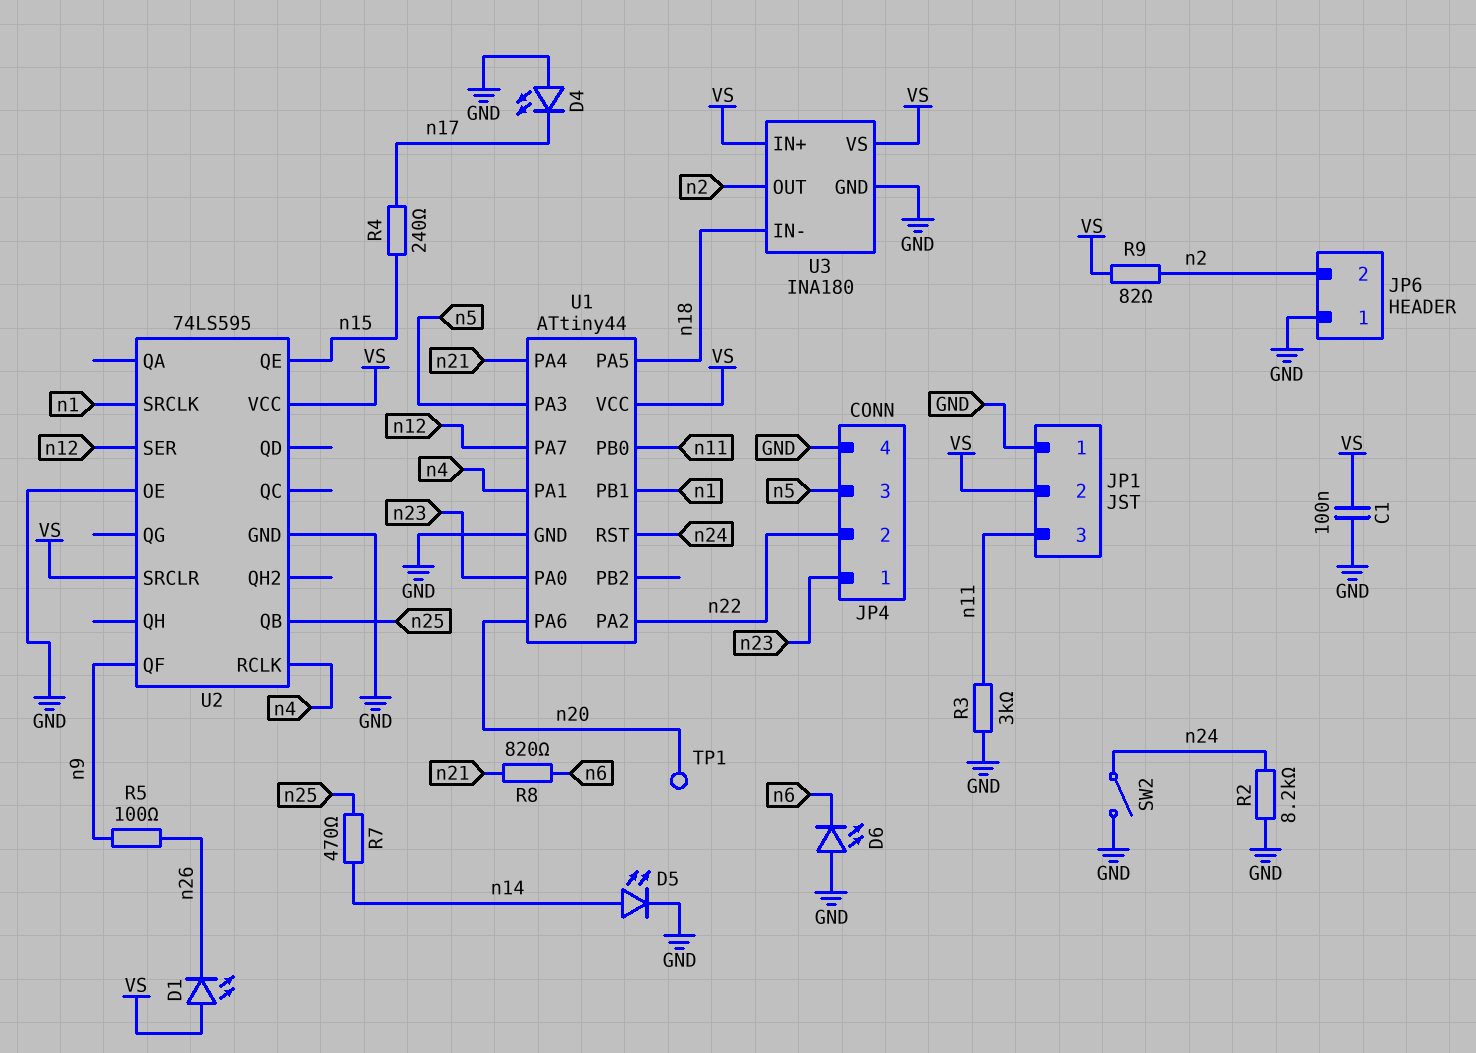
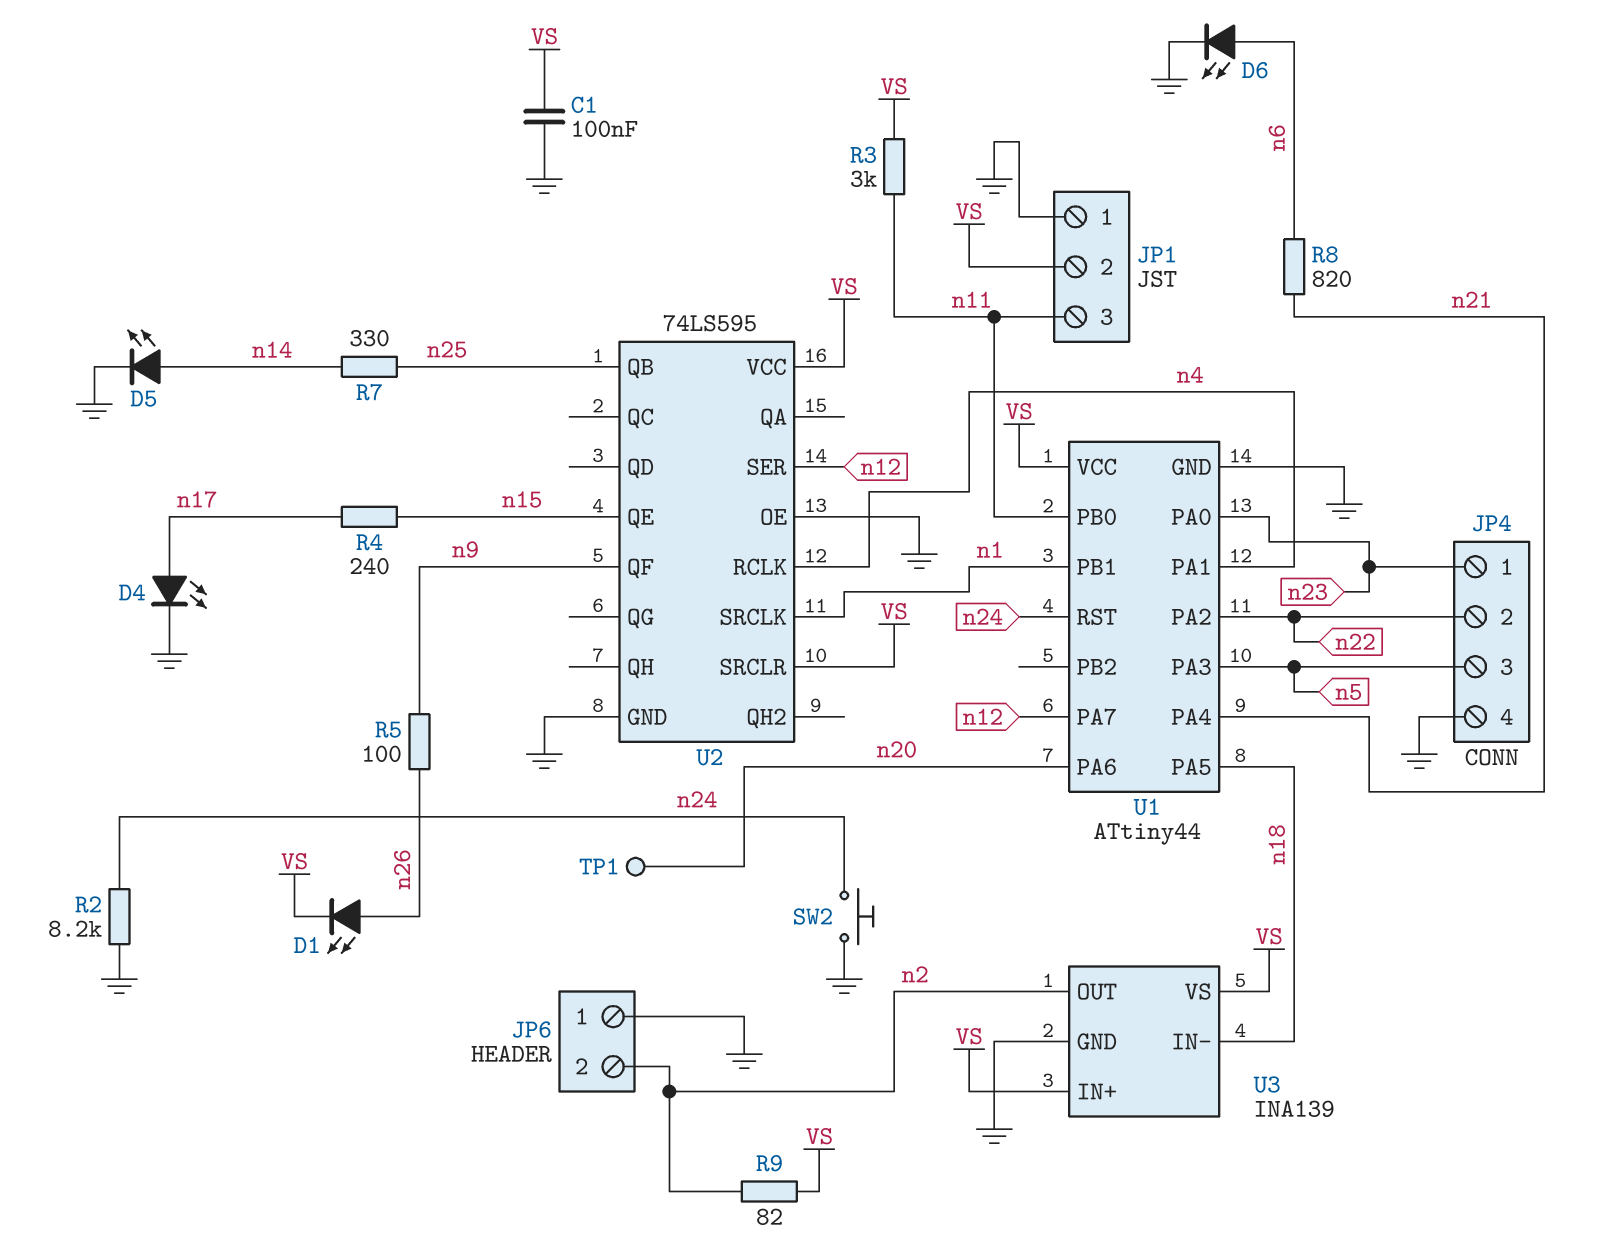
D1: LED (A VS, K n26) -> LED (A n26, K VS)
D4: LED (A GND, K n17) -> LED (A n17, K GND)
D6: LED (A GND, K n6) -> LED (A n6, K GND)
R3: 3k (GND, n11) -> 3k (VS, n11)
R7: 470 (n14, n25) -> 330 (n14, n25)
SW2: switch (GND, n24) -> button (GND, n24)
U3: INA180 -> INA139

